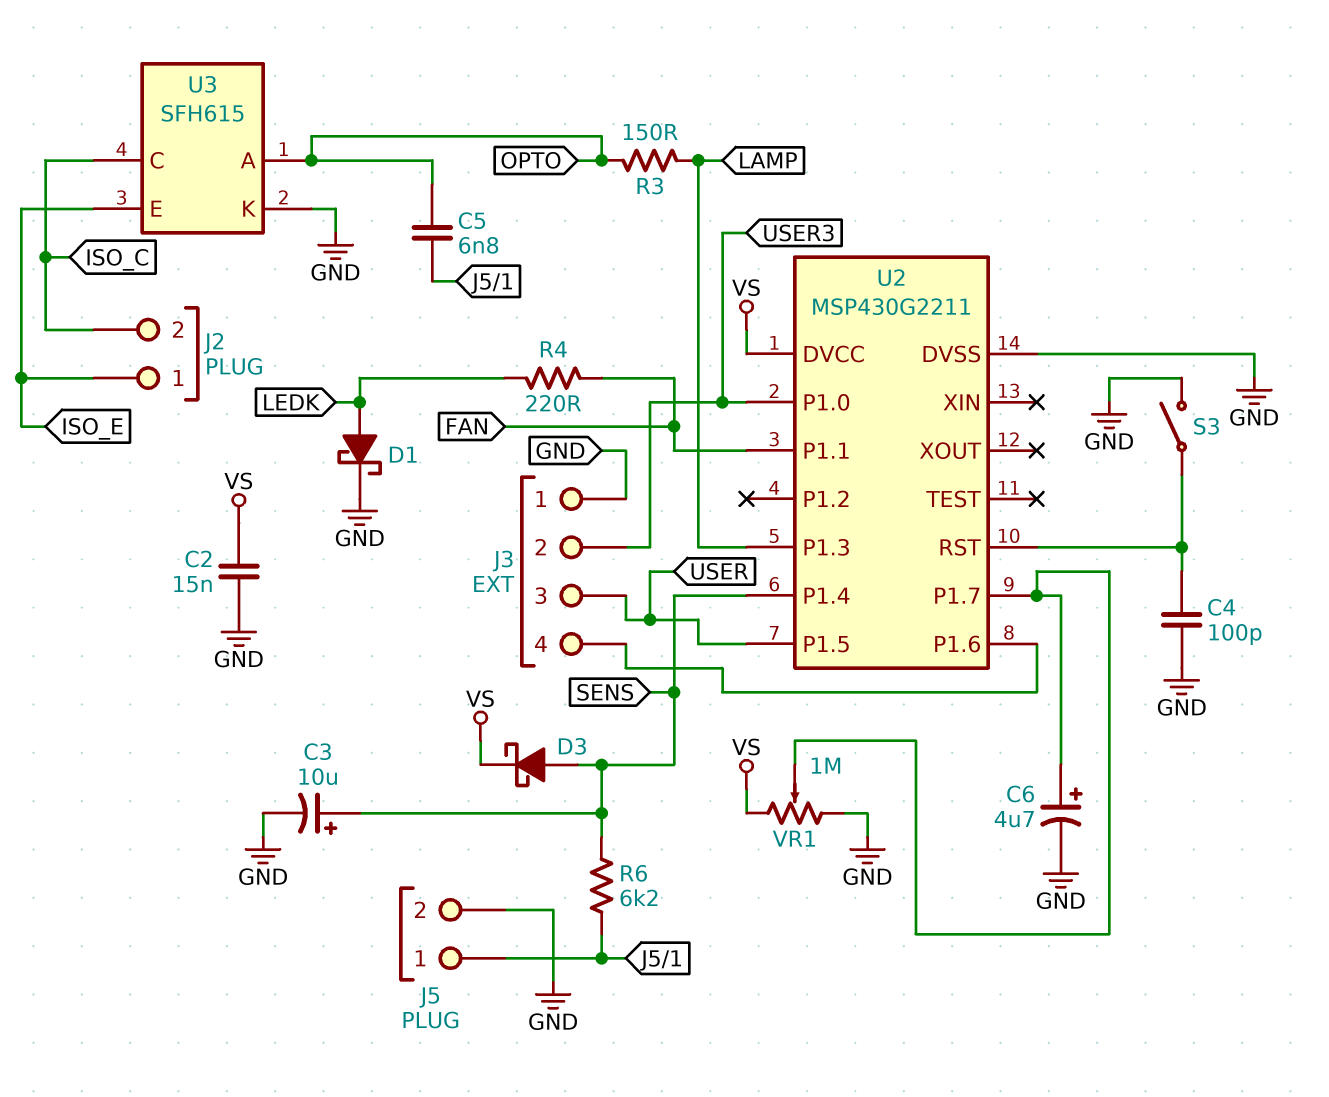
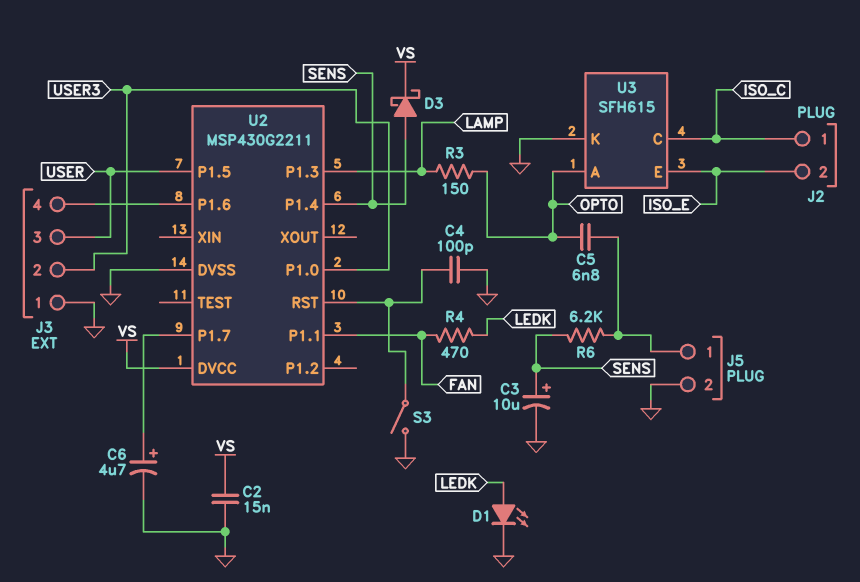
D1: schottky (A LEDK, K GND) -> LED (A LEDK, K GND)
J2 pin 1: ISO_E -> ISO_C
J2 pin 2: ISO_C -> ISO_E
R4: 220 (FAN, LEDK) -> 470 (FAN, LEDK)
VR1: 1M (GND, VS, wiper U2/P1.7) -> none

